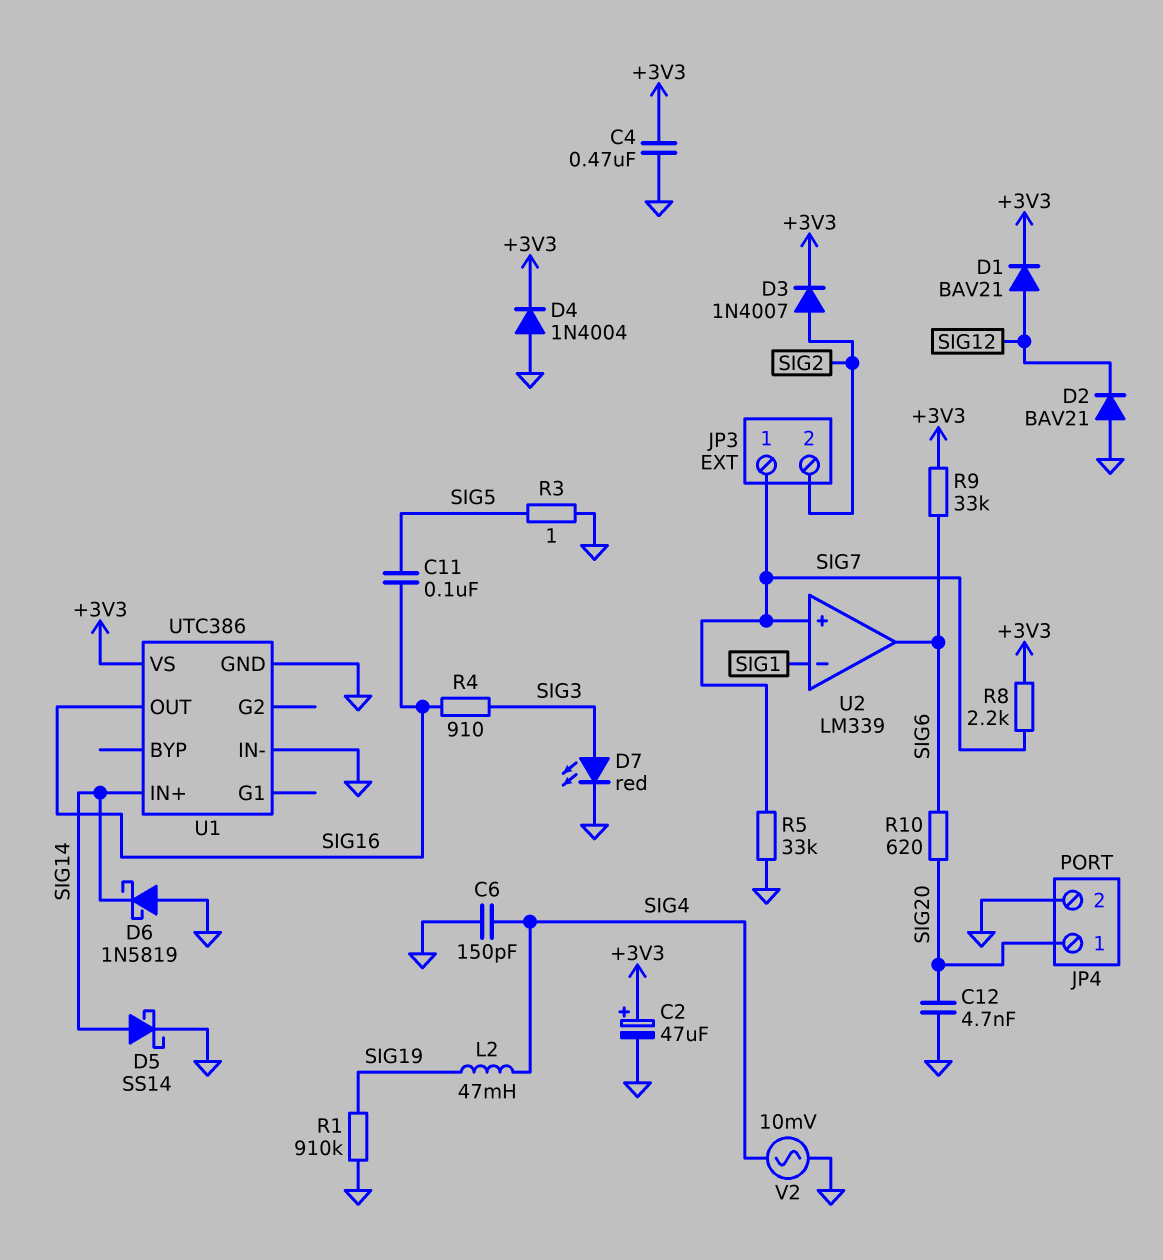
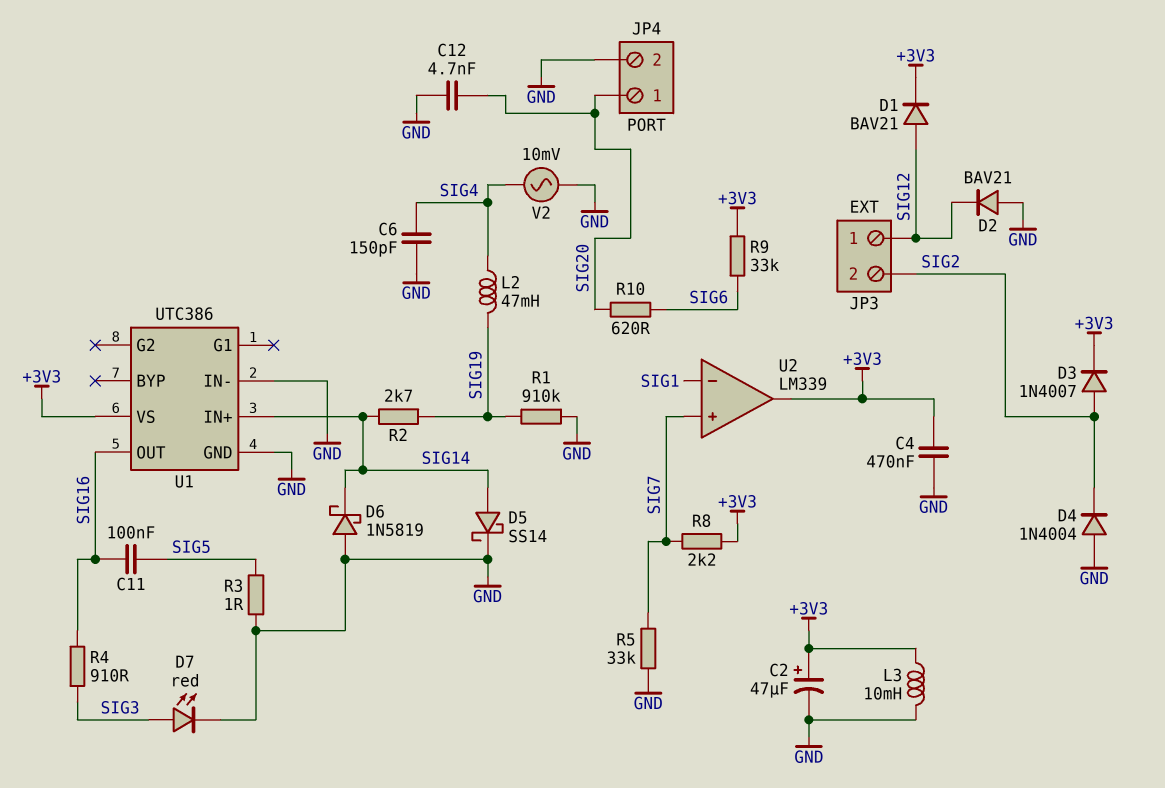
D4: diode 1N4004 (A GND, K +3V3) -> diode 1N4004 (A GND, K SIG2)
JP3 pin 1: SIG7 -> SIG12
L3: none -> 10mH (+3V3, GND)
R2: none -> 2.7k (SIG14, SIG19)
U2 pin out: SIG6 -> +3V3

